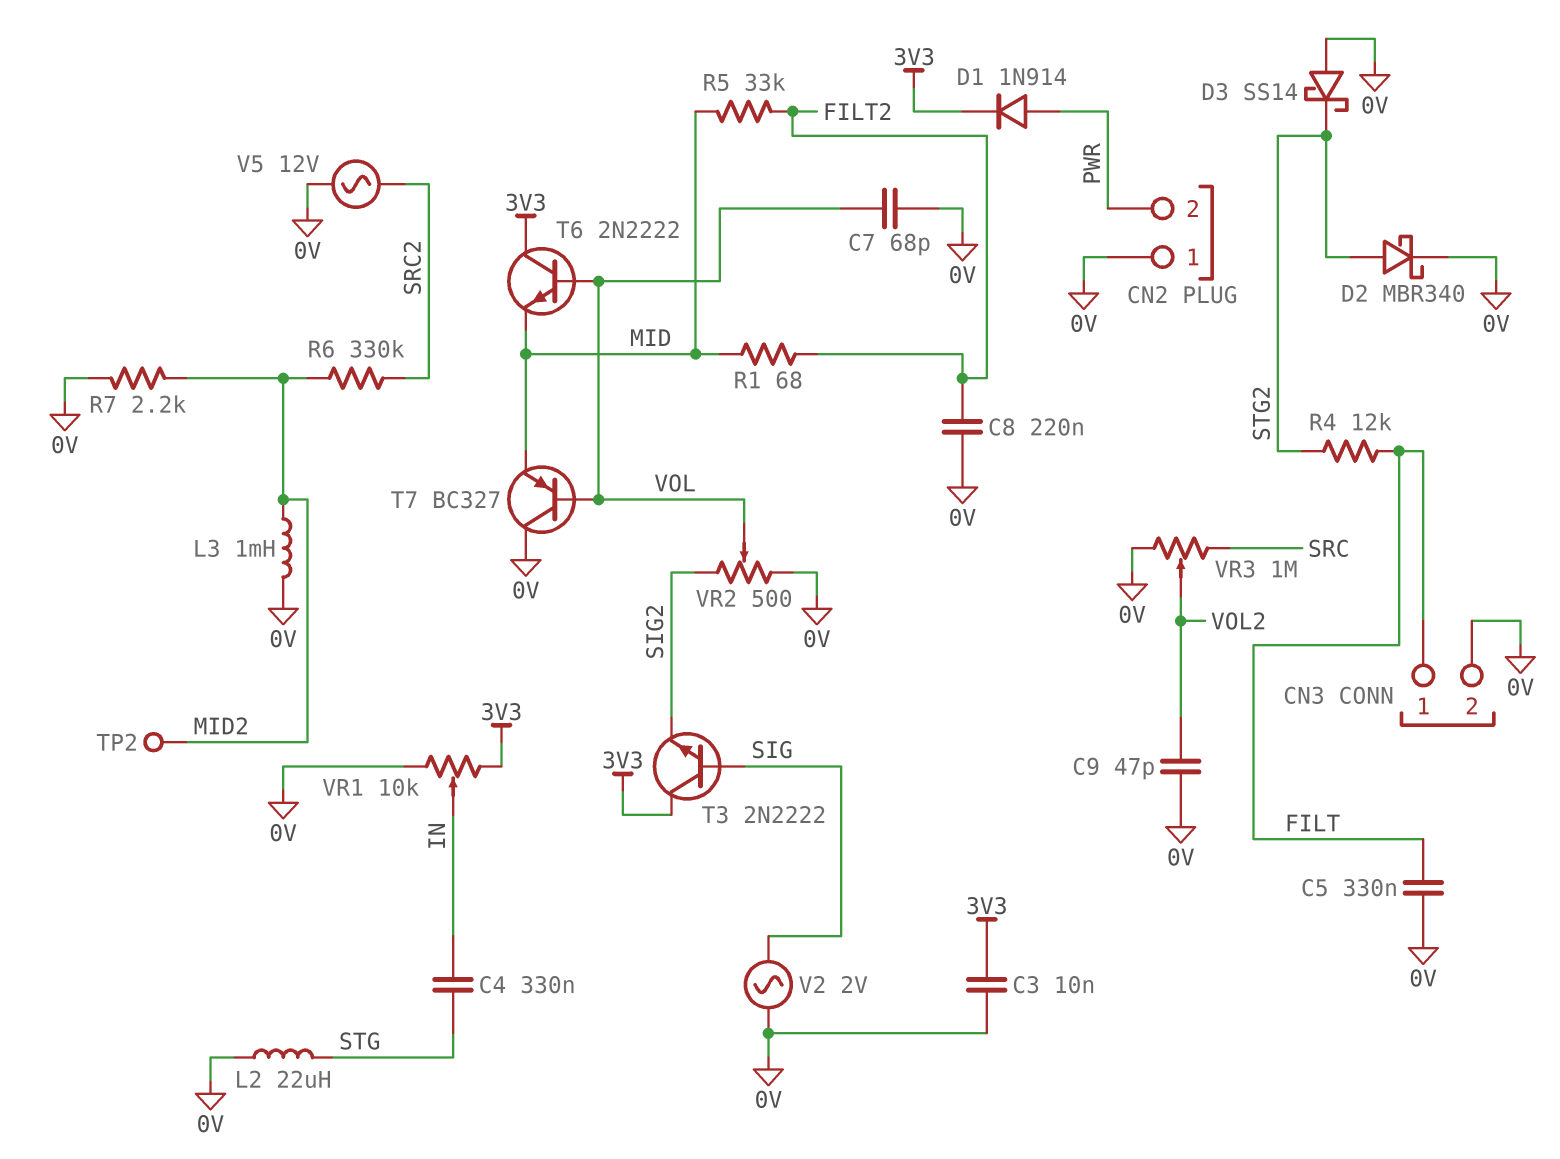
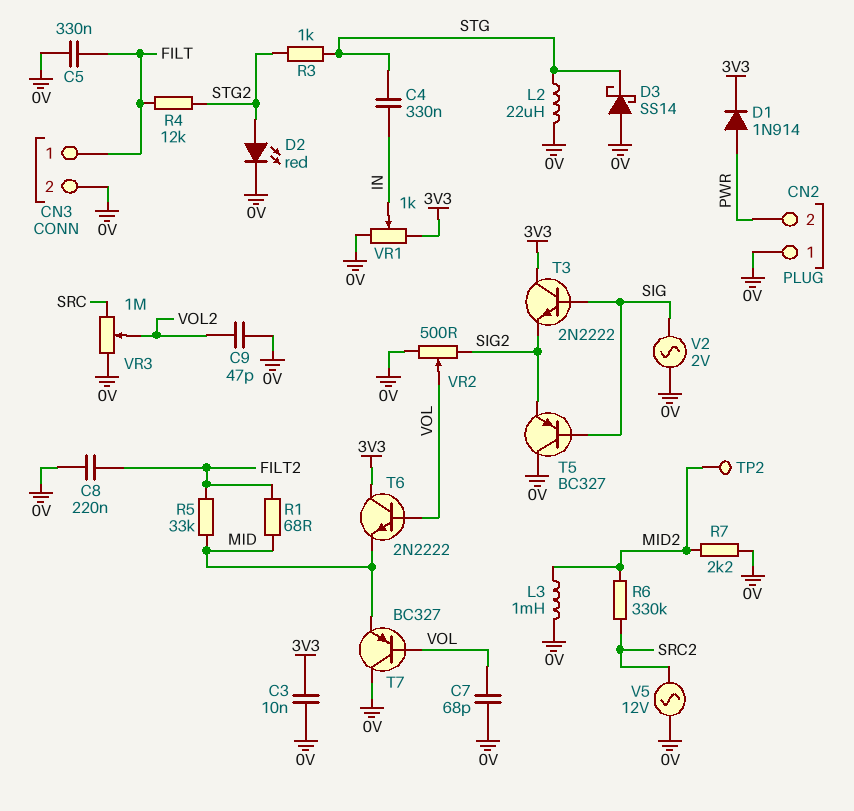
D2: schottky MBR340 (A STG2, K 0V) -> LED red (A STG2, K 0V)
D3: schottky SS14 (A 0V, K STG2) -> schottky SS14 (A 0V, K STG)
R3: none -> 1k (STG, STG2)
T5: none -> PNP BC327 (B SIG, C 0V, E SIG2)
VR1: 10k (0V, 3V3, wiper IN) -> 1k (0V, 3V3, wiper IN)

